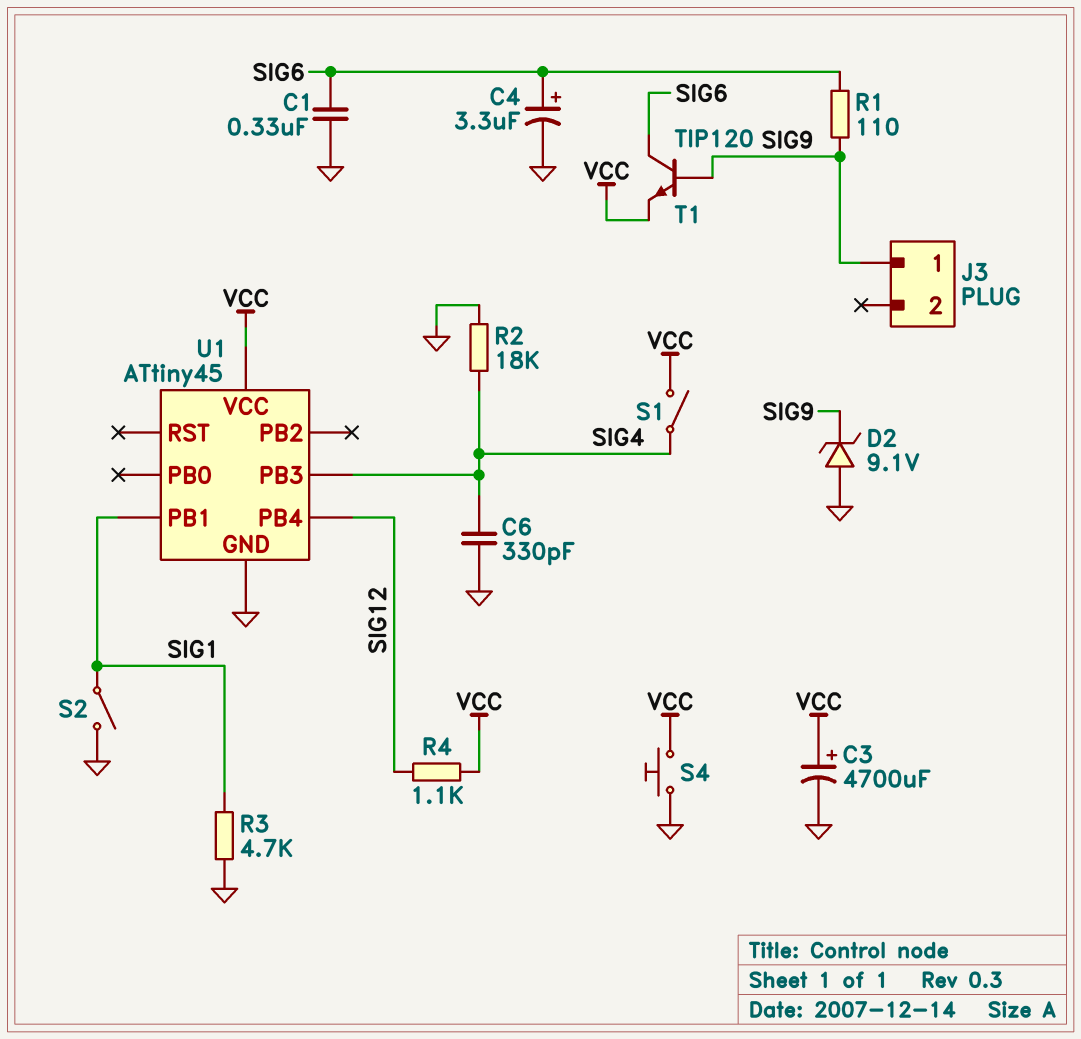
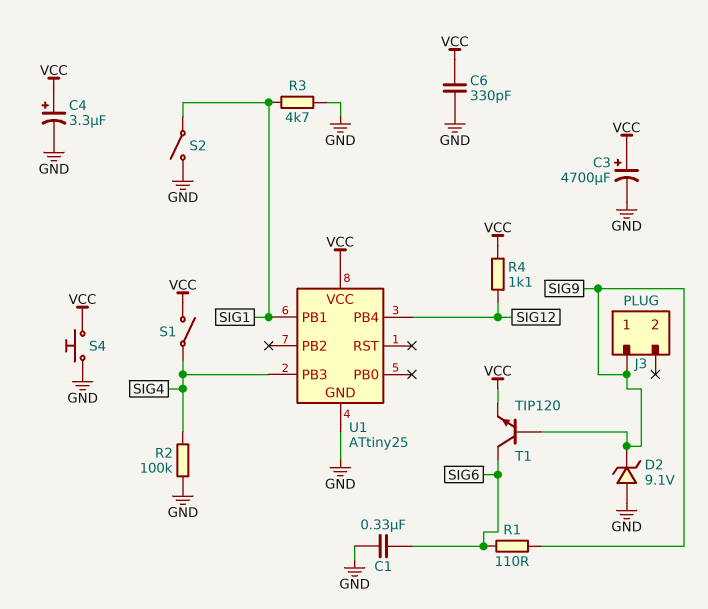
C4: 3.3uF (plus SIG6, minus GND) -> 3.3uF (plus VCC, minus GND)
C6: 330pF (GND, SIG4) -> 330pF (GND, VCC)
R2: 18k (GND, SIG4) -> 100k (GND, SIG4)
U1: ATtiny45 -> ATtiny25

